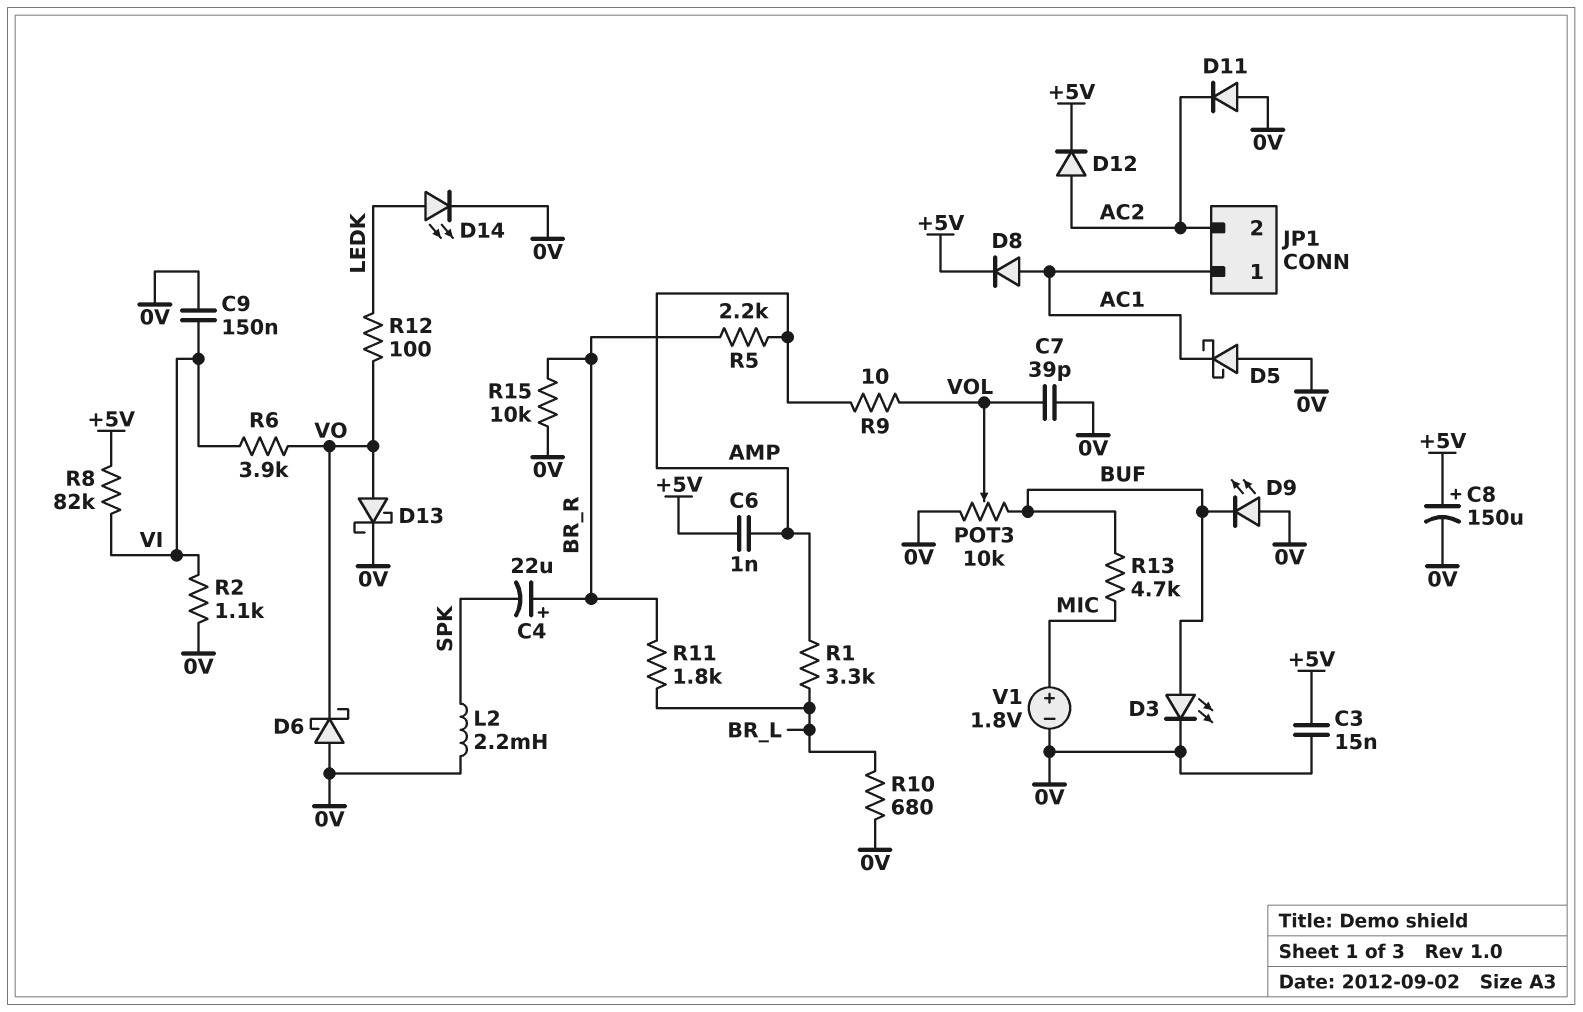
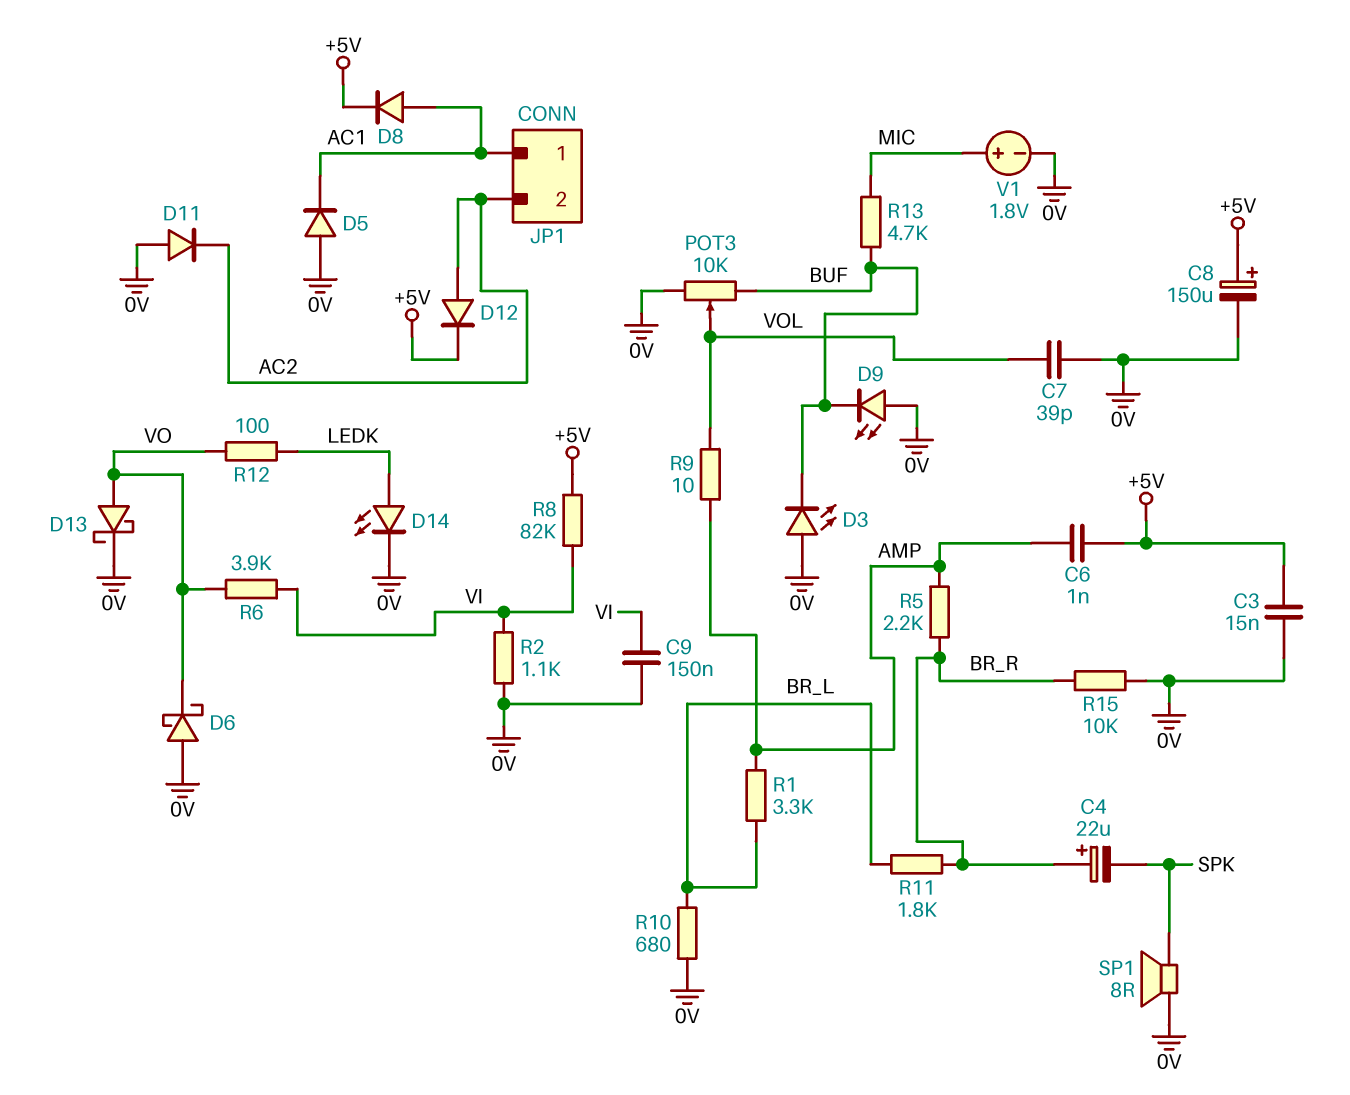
D3: LED (A BUF, K 0V) -> LED (A 0V, K BUF)
D5: schottky (A 0V, K AC1) -> diode (A 0V, K AC1)
L2: 2.2mH (0V, SPK) -> none
SP1: none -> speaker 8R (0V, SPK)

